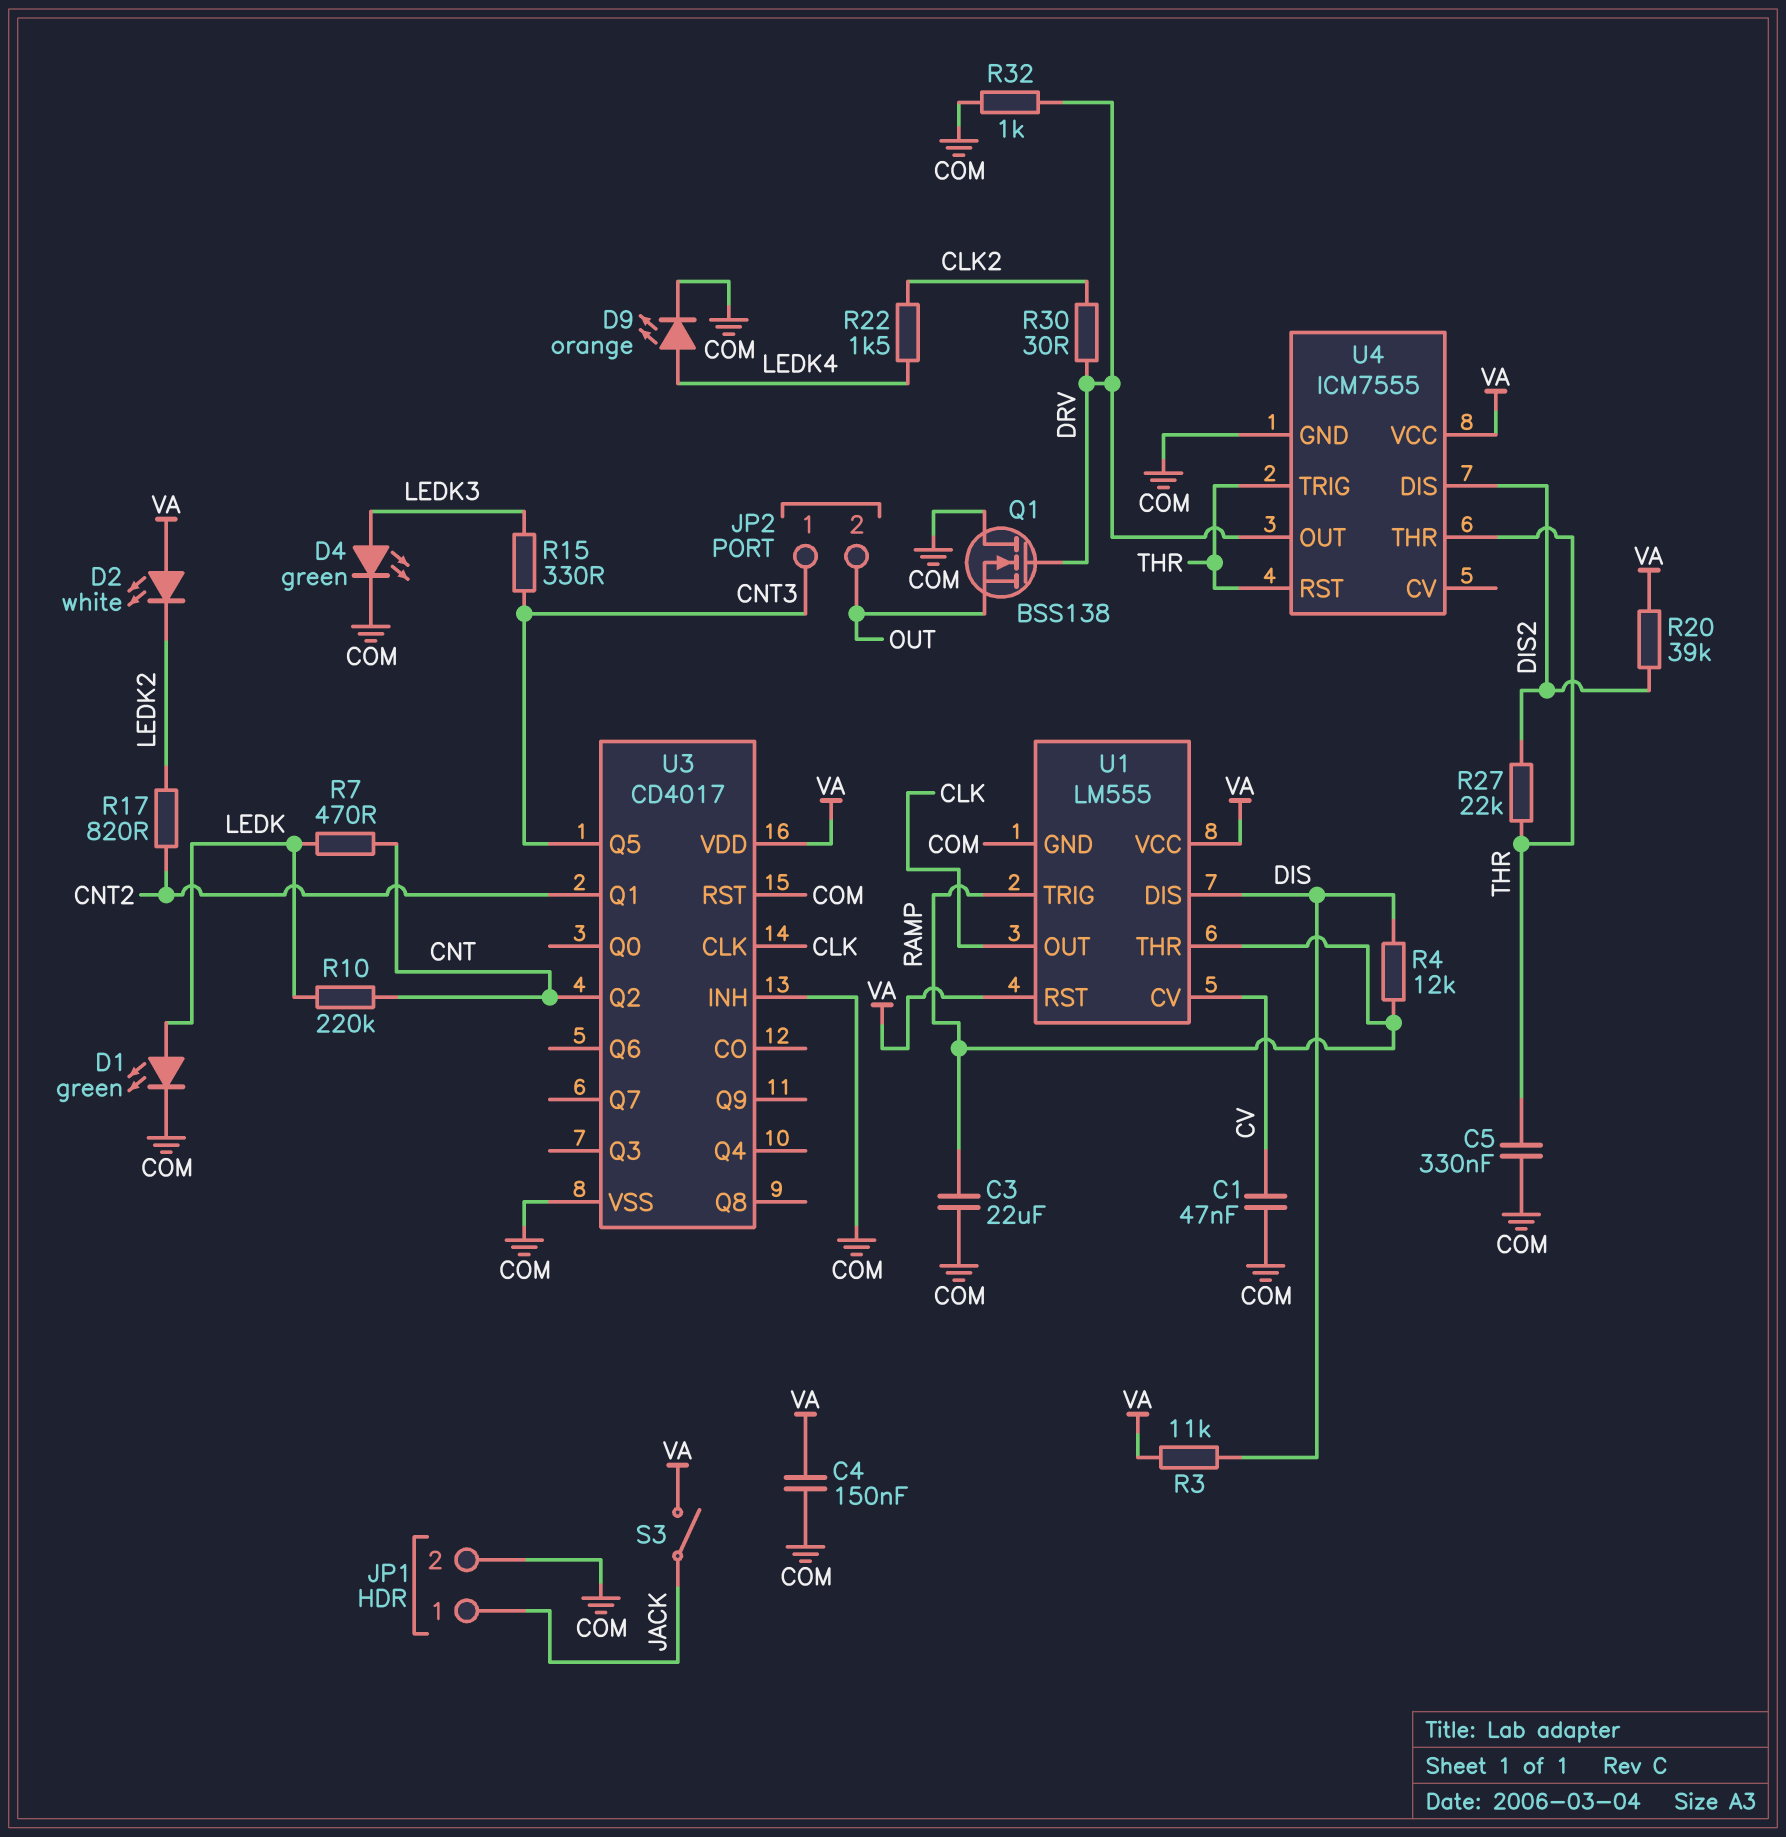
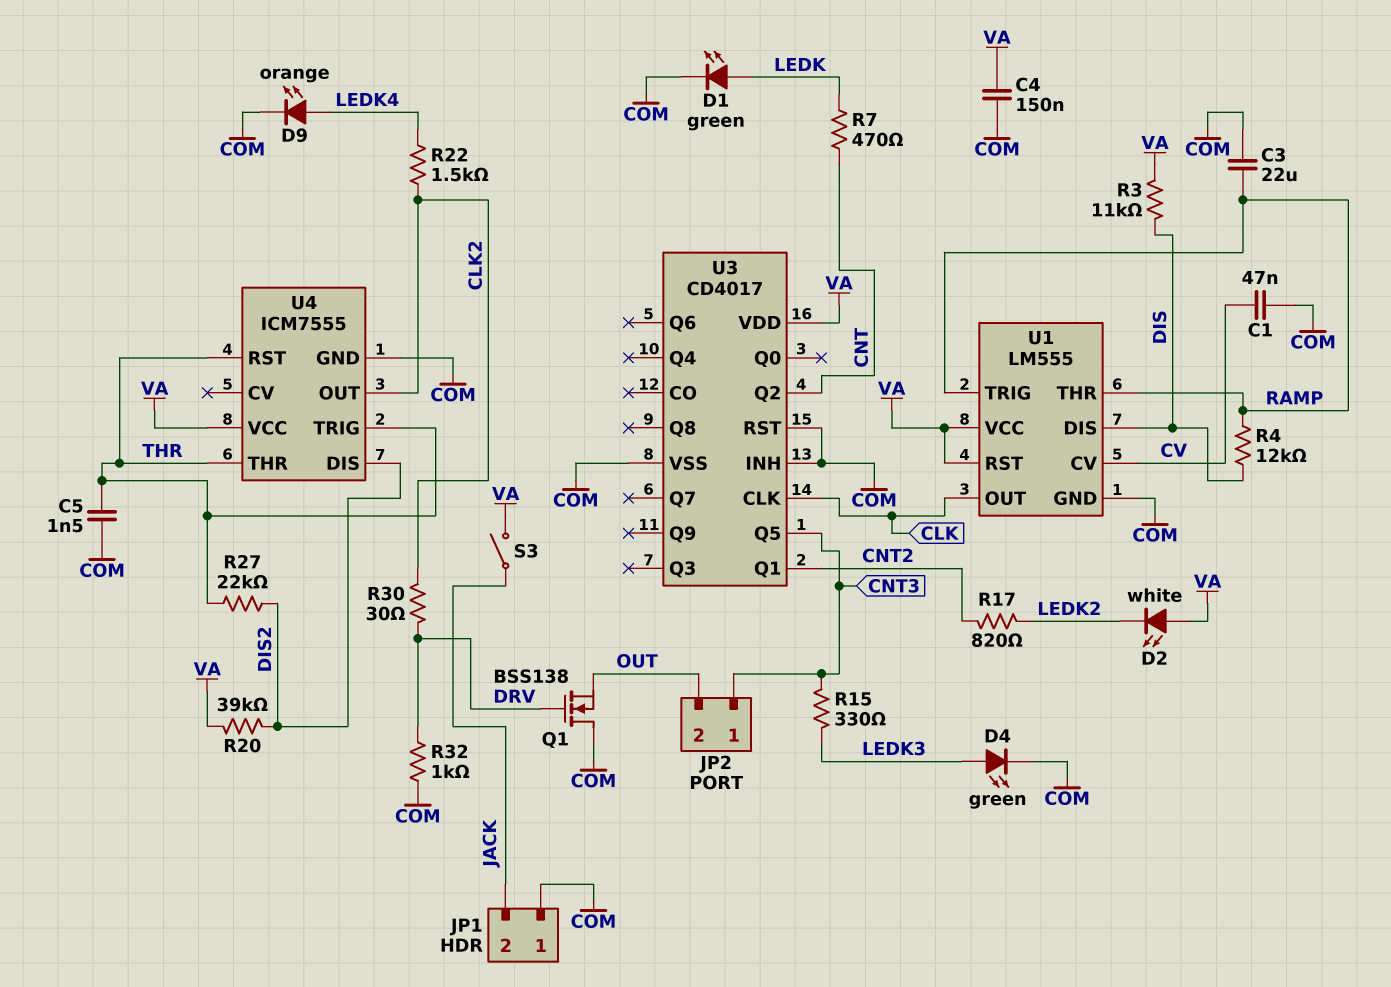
C5: 330nF (COM, THR) -> 1.5nF (COM, THR)
JP1 pin 1: JACK -> COM
JP1 pin 2: COM -> JACK
R10: 220k (CNT, LEDK) -> none
U4 pin OUT: DRV -> CLK2

